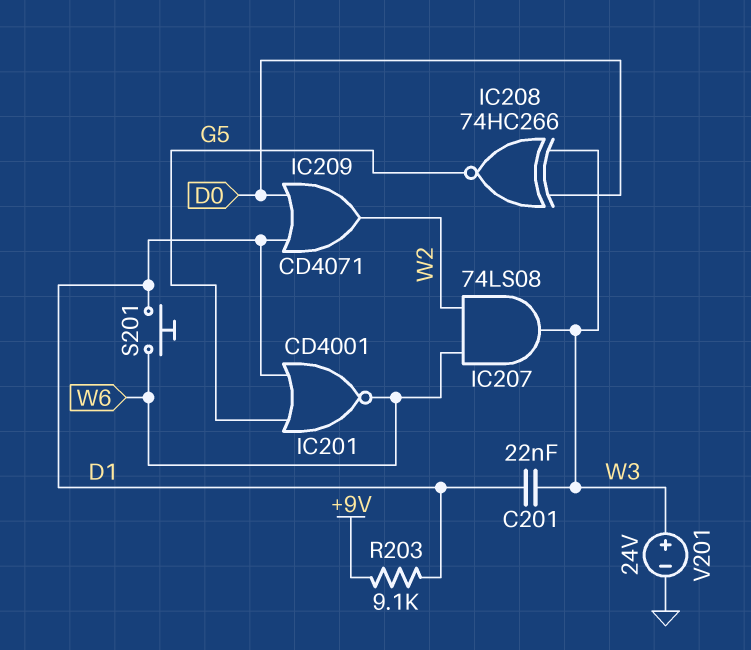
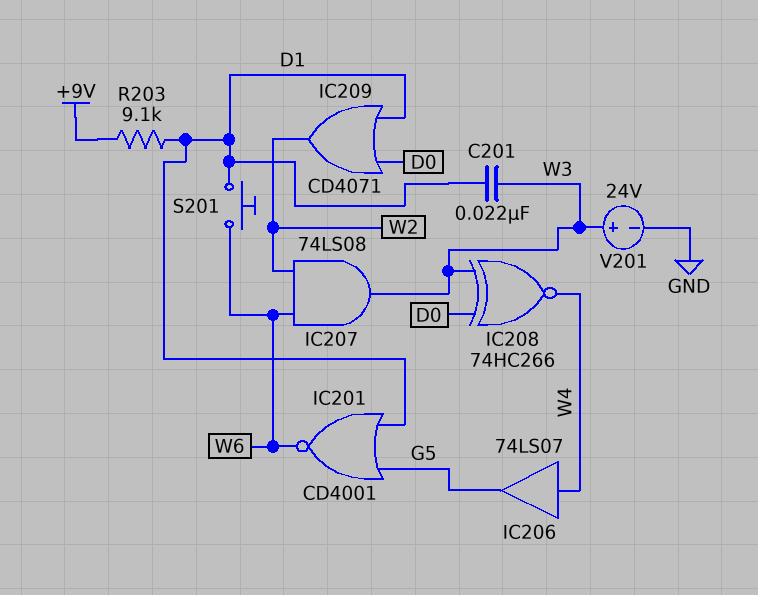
IC206: none -> buffer 74LS07 (in W4, out G5)
IC208: XNOR 74HC266 (in D0, in W3, out G5) -> XNOR 74HC266 (in D0, in W3, out W4)

